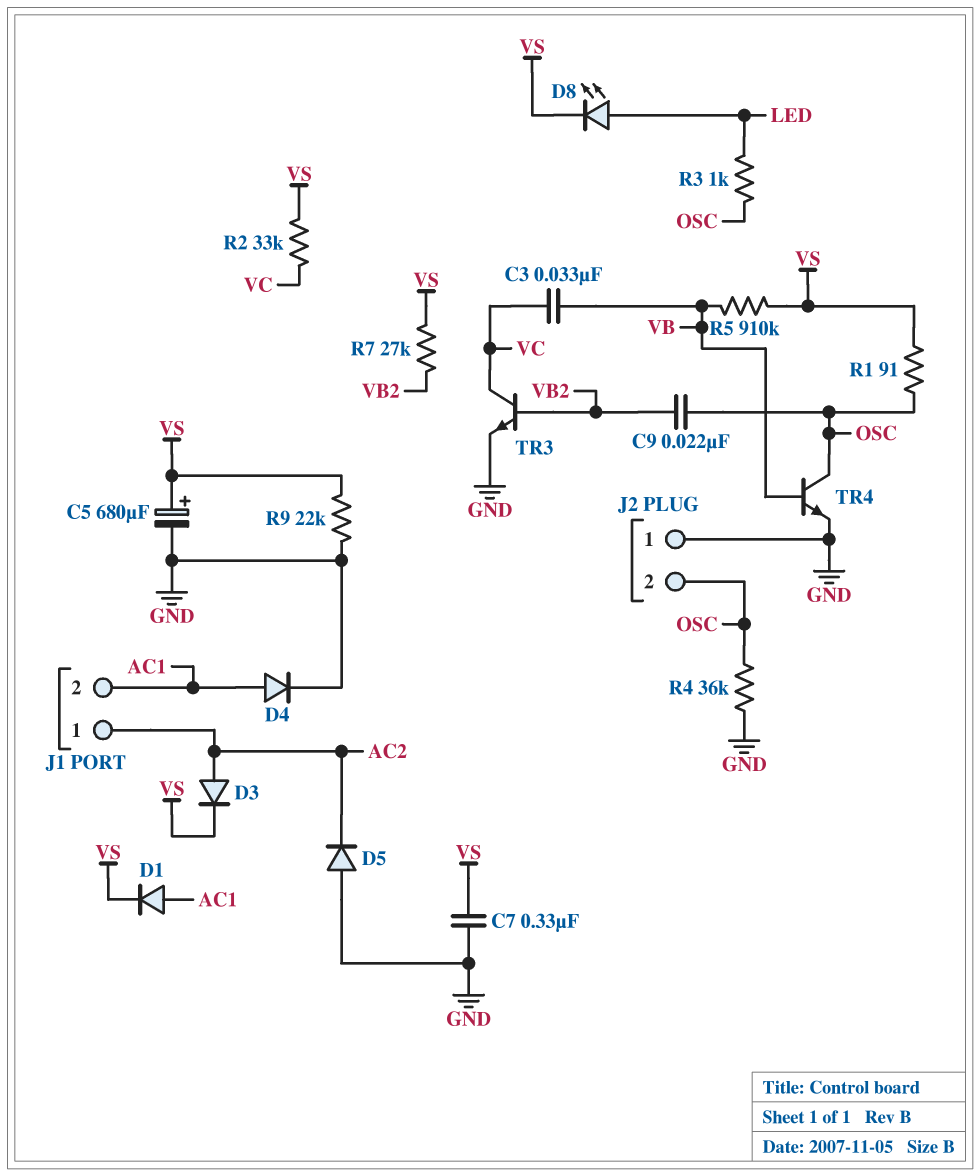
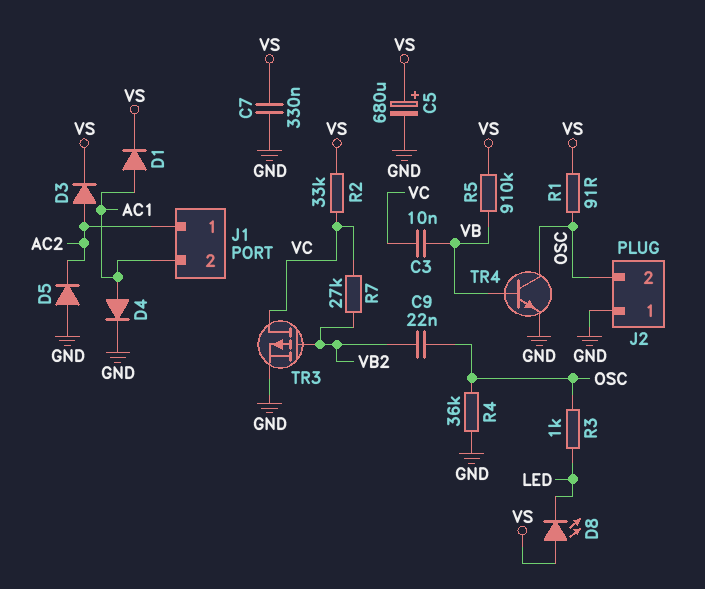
C3: 33nF (VB, VC) -> 10nF (VB, VC)
D8: LED (A LED, K VS) -> LED (A VS, K LED)
R7: 27k (VB2, VS) -> 27k (VB2, VC)
R9: 22k (GND, VS) -> none
TR3: NPN (B VB2, C VC, E GND) -> PMOS (G VB2, D VC, S GND)

